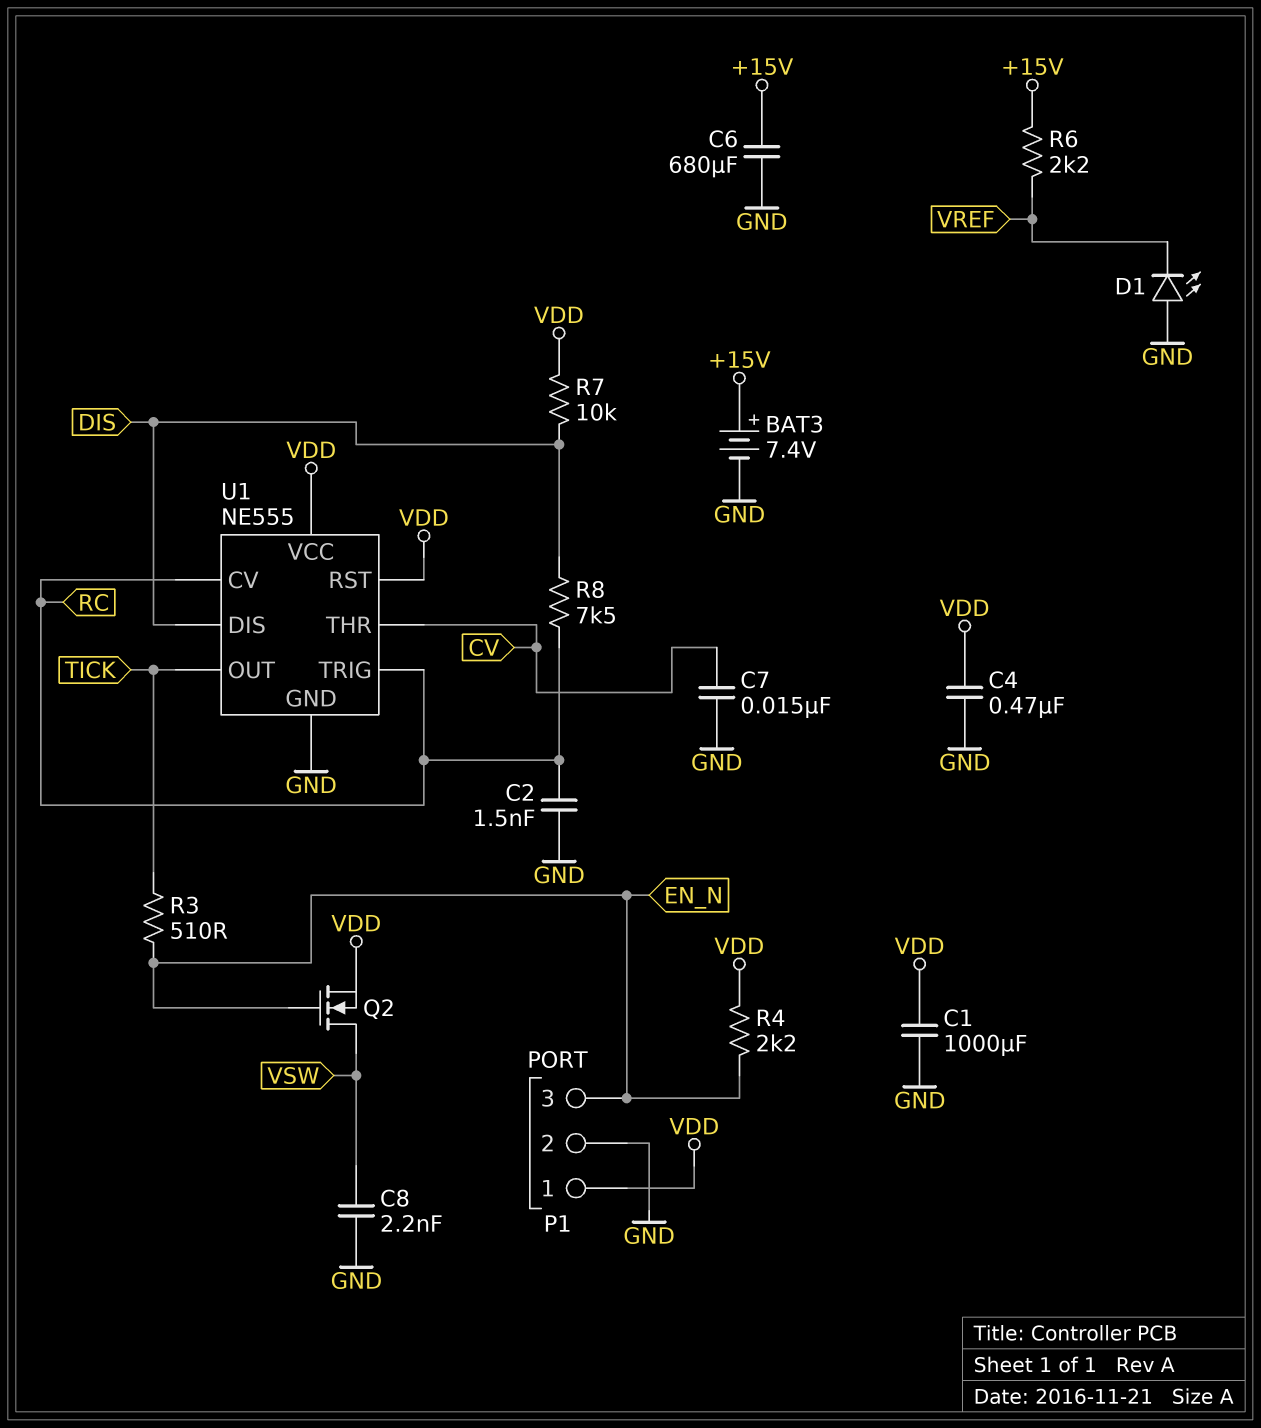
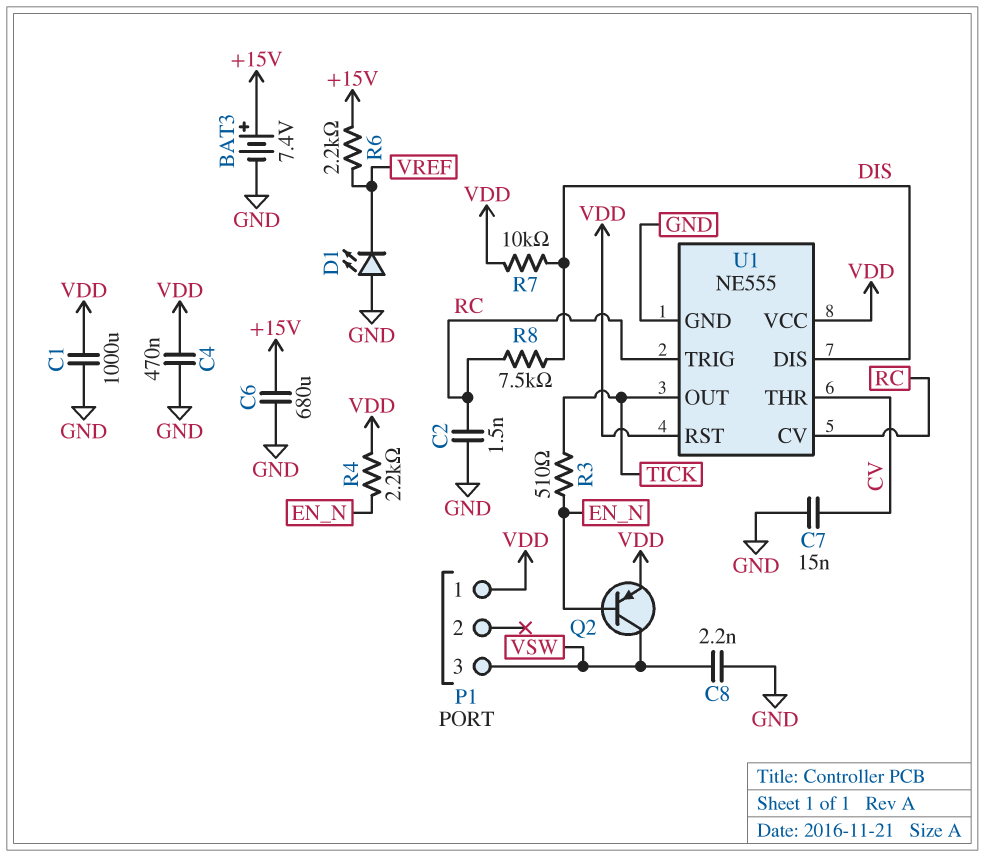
P1 pin 2: GND -> none
P1 pin 3: EN_N -> VSW
Q2: NMOS (G EN_N, D VSW, S VDD) -> PNP (B EN_N, C VSW, E VDD)

